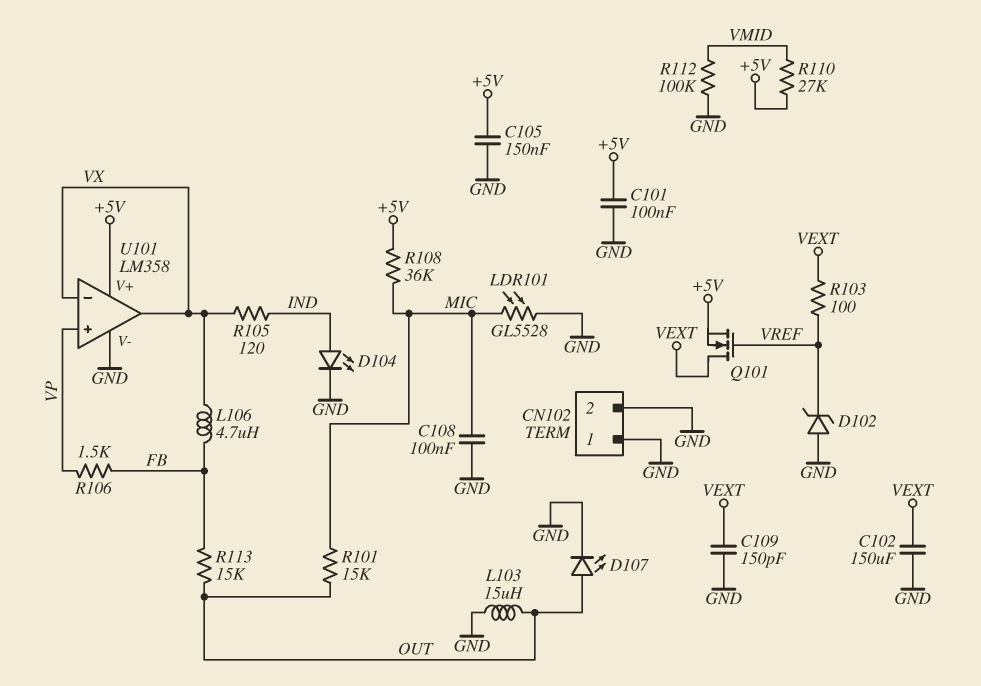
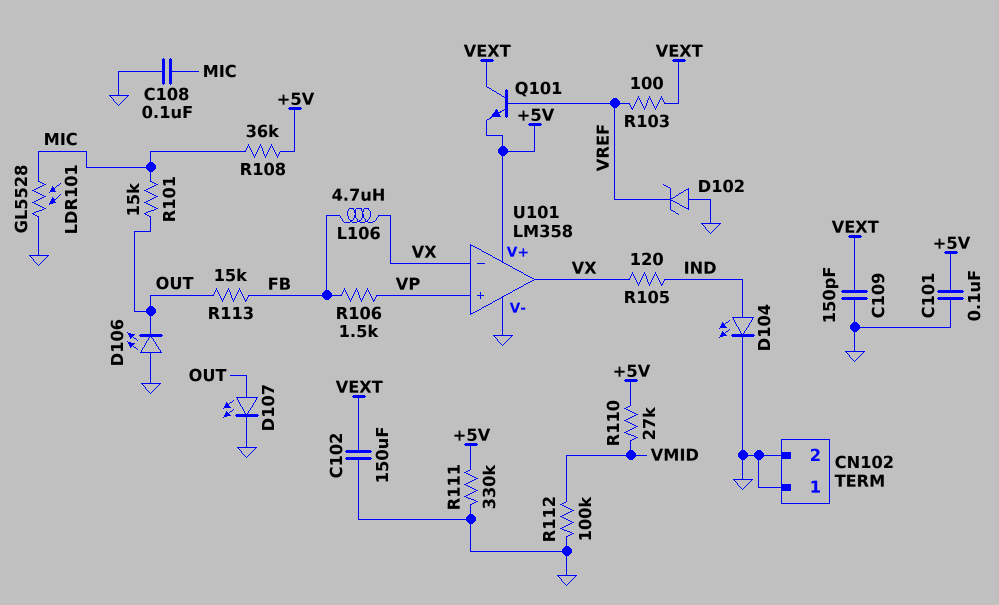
C105: 150nF (+5V, GND) -> none
D106: none -> LED (A GND, K OUT)
L103: 15uH (GND, OUT) -> none
Q101: NMOS (G VREF, D VEXT, S +5V) -> NPN (B VREF, C VEXT, E +5V)
R111: none -> 330k (+5V, GND)

